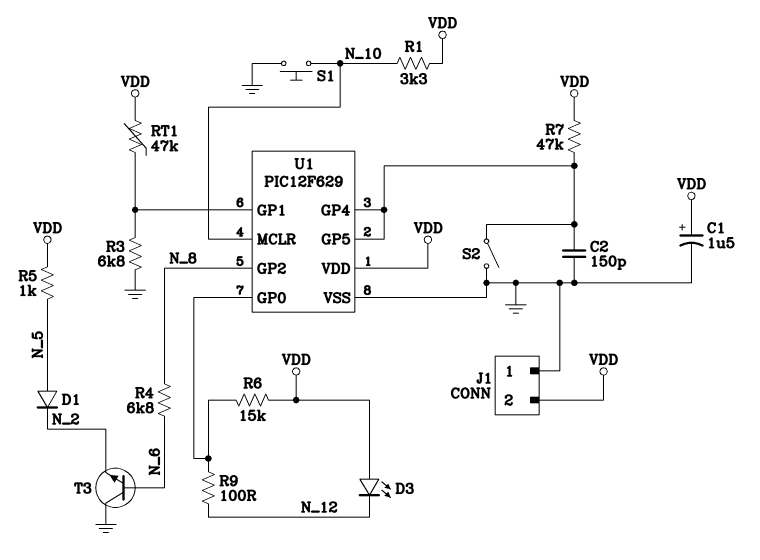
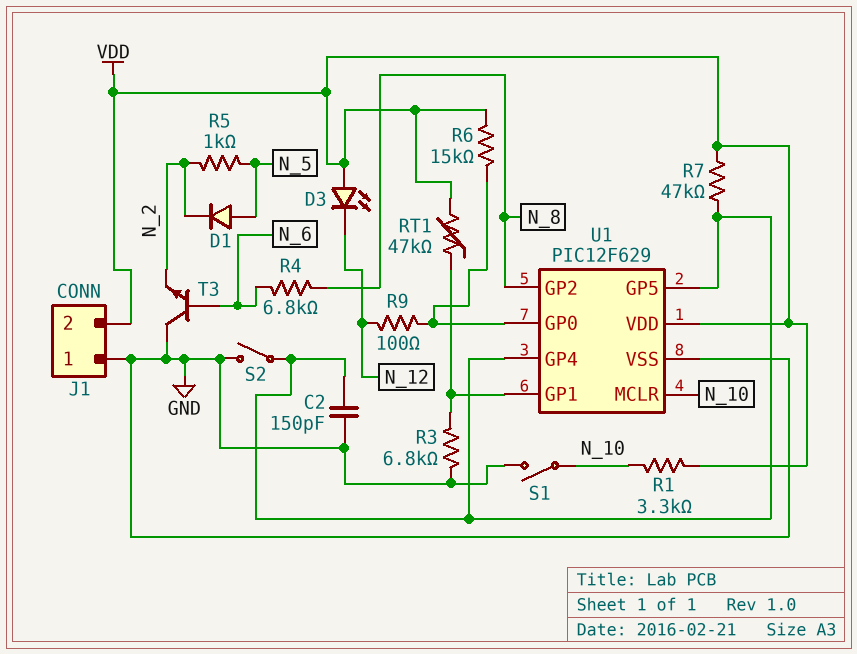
C1: 1.5uF (plus VDD, minus GND) -> none
R5: 1k (N_5, VDD) -> 1k (N_2, N_5)
S1: button (GND, N_10) -> switch (GND, N_10)

